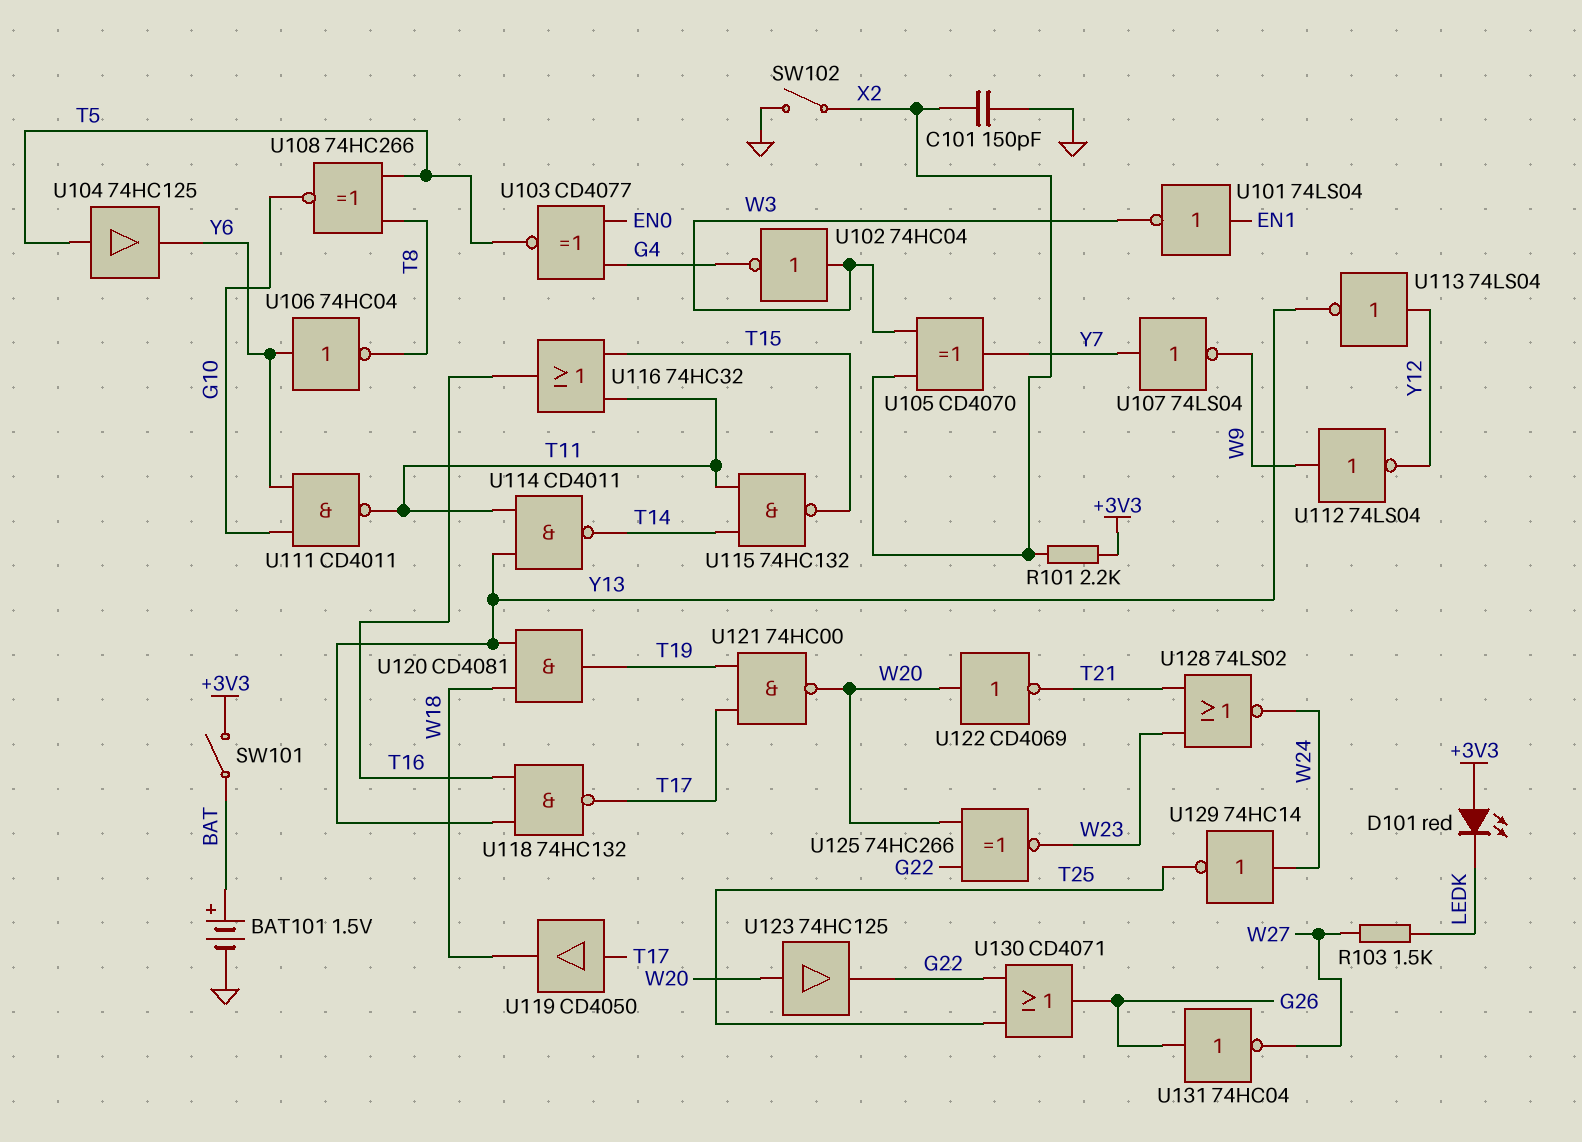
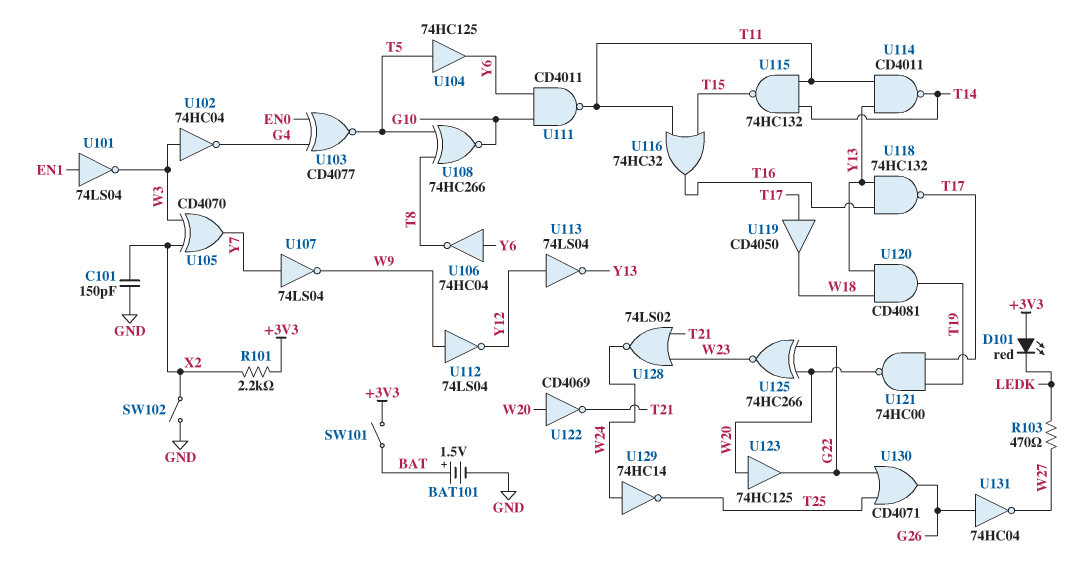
R103: 1.5k (LEDK, W27) -> 470 (LEDK, W27)

